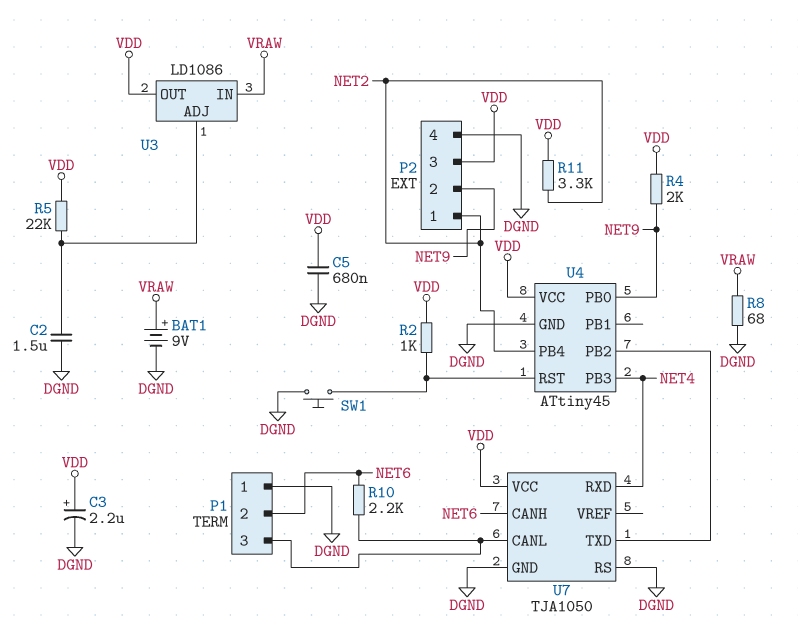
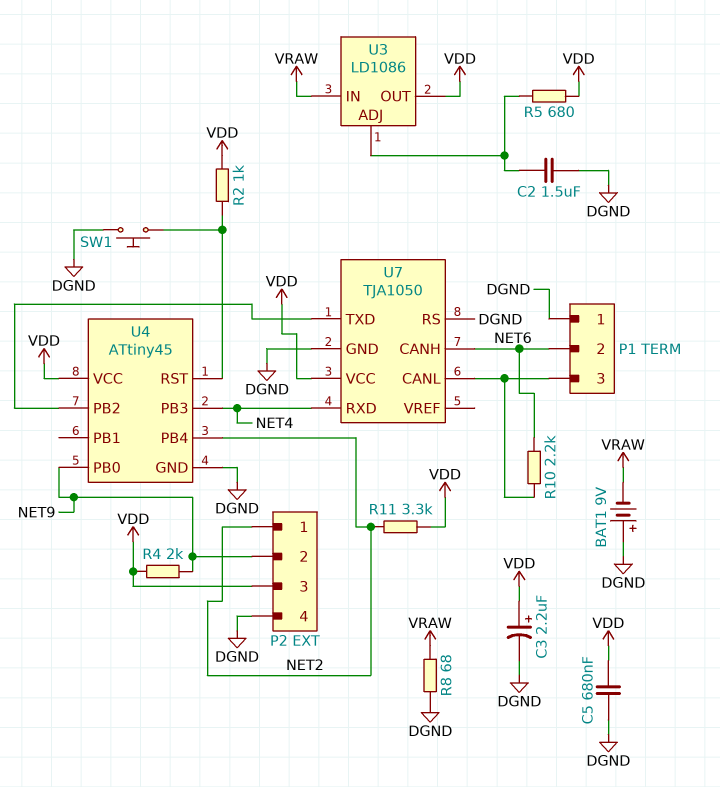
BAT1: 9V (plus VRAW, minus DGND) -> 9V (plus DGND, minus VRAW)
R5: 22k (U3/ADJ, VDD) -> 680 (U3/ADJ, VDD)

